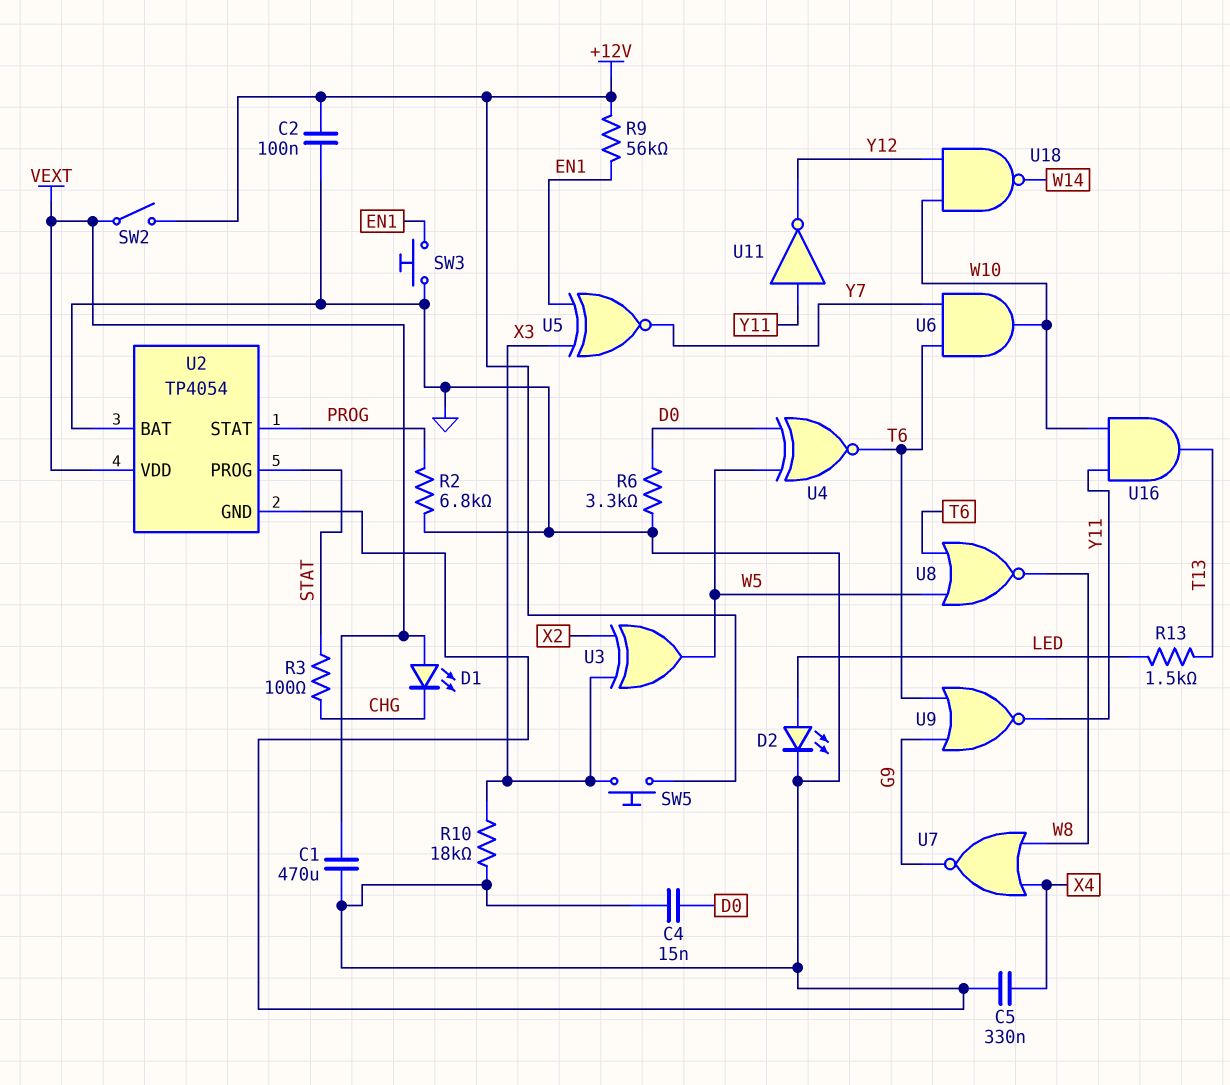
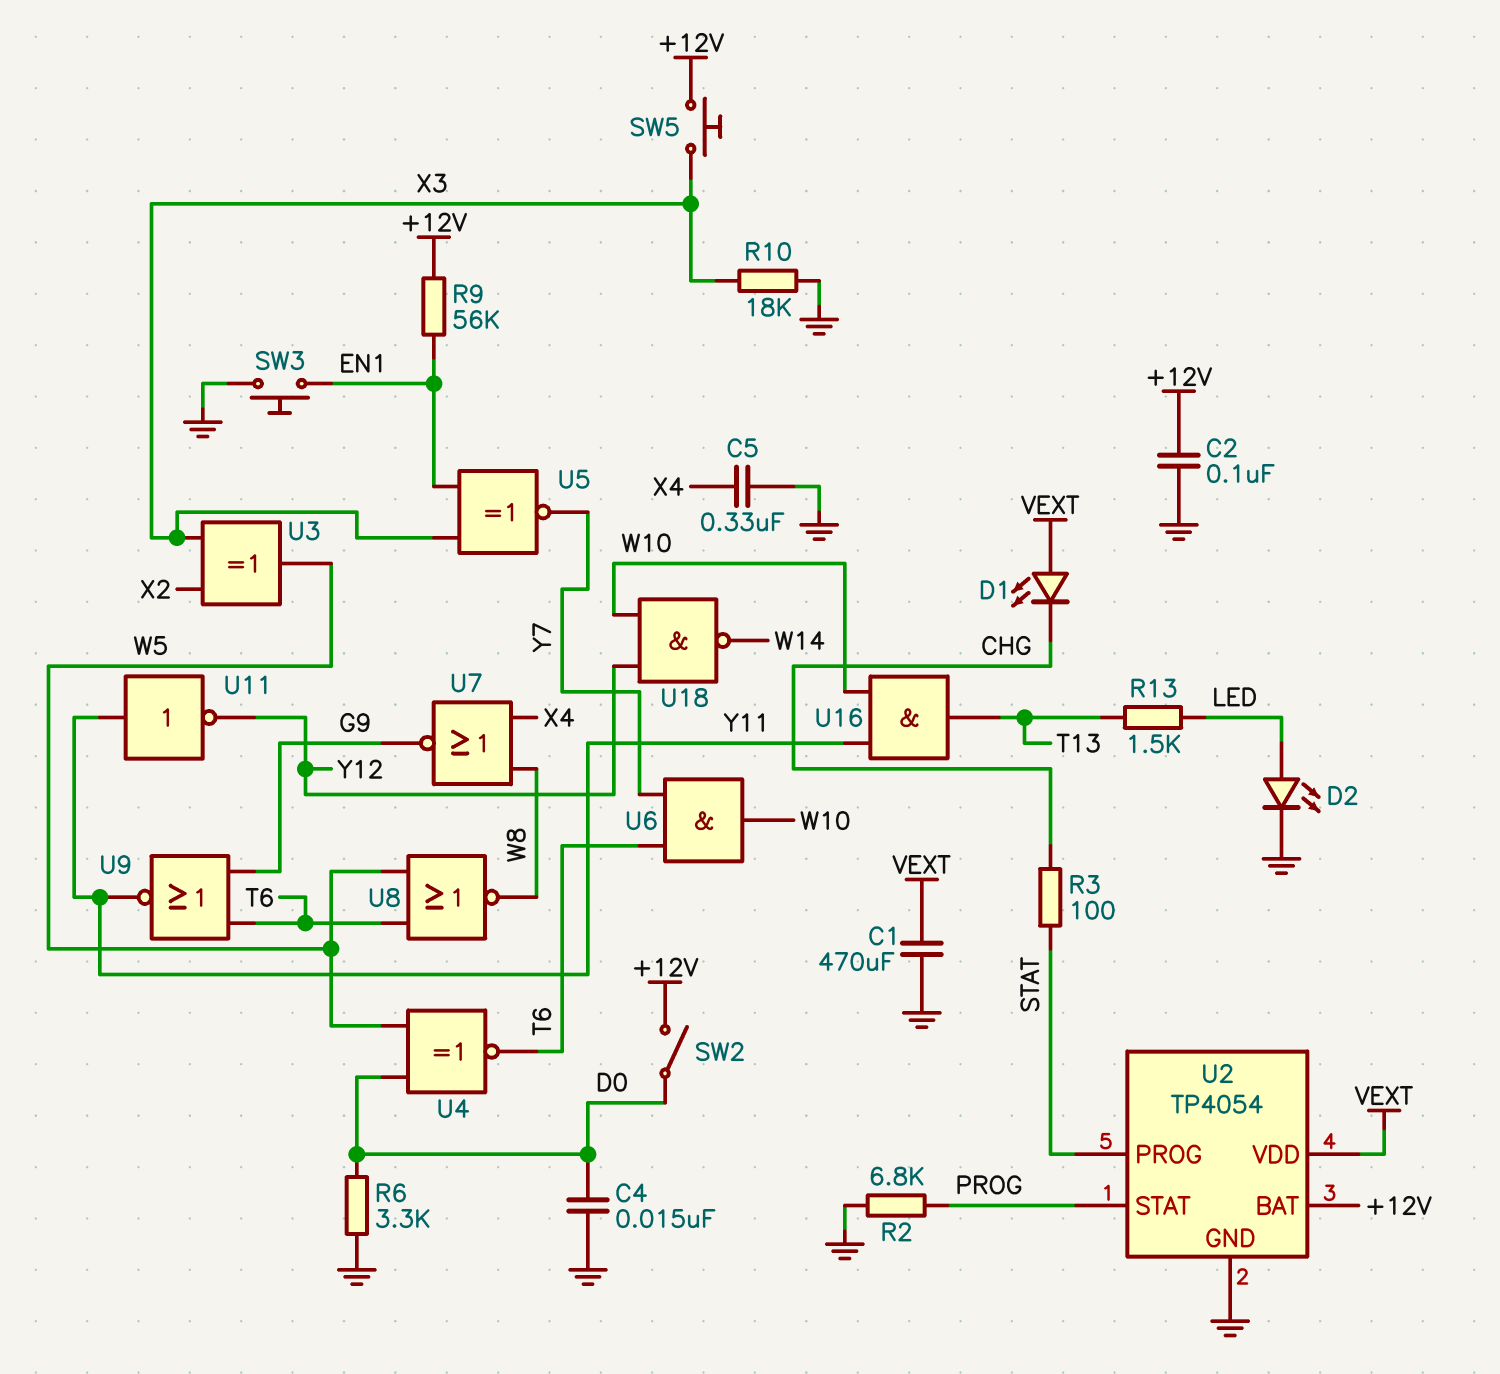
SW2: switch (+12V, VEXT) -> switch (+12V, D0)
U2 pin BAT: GND -> +12V

